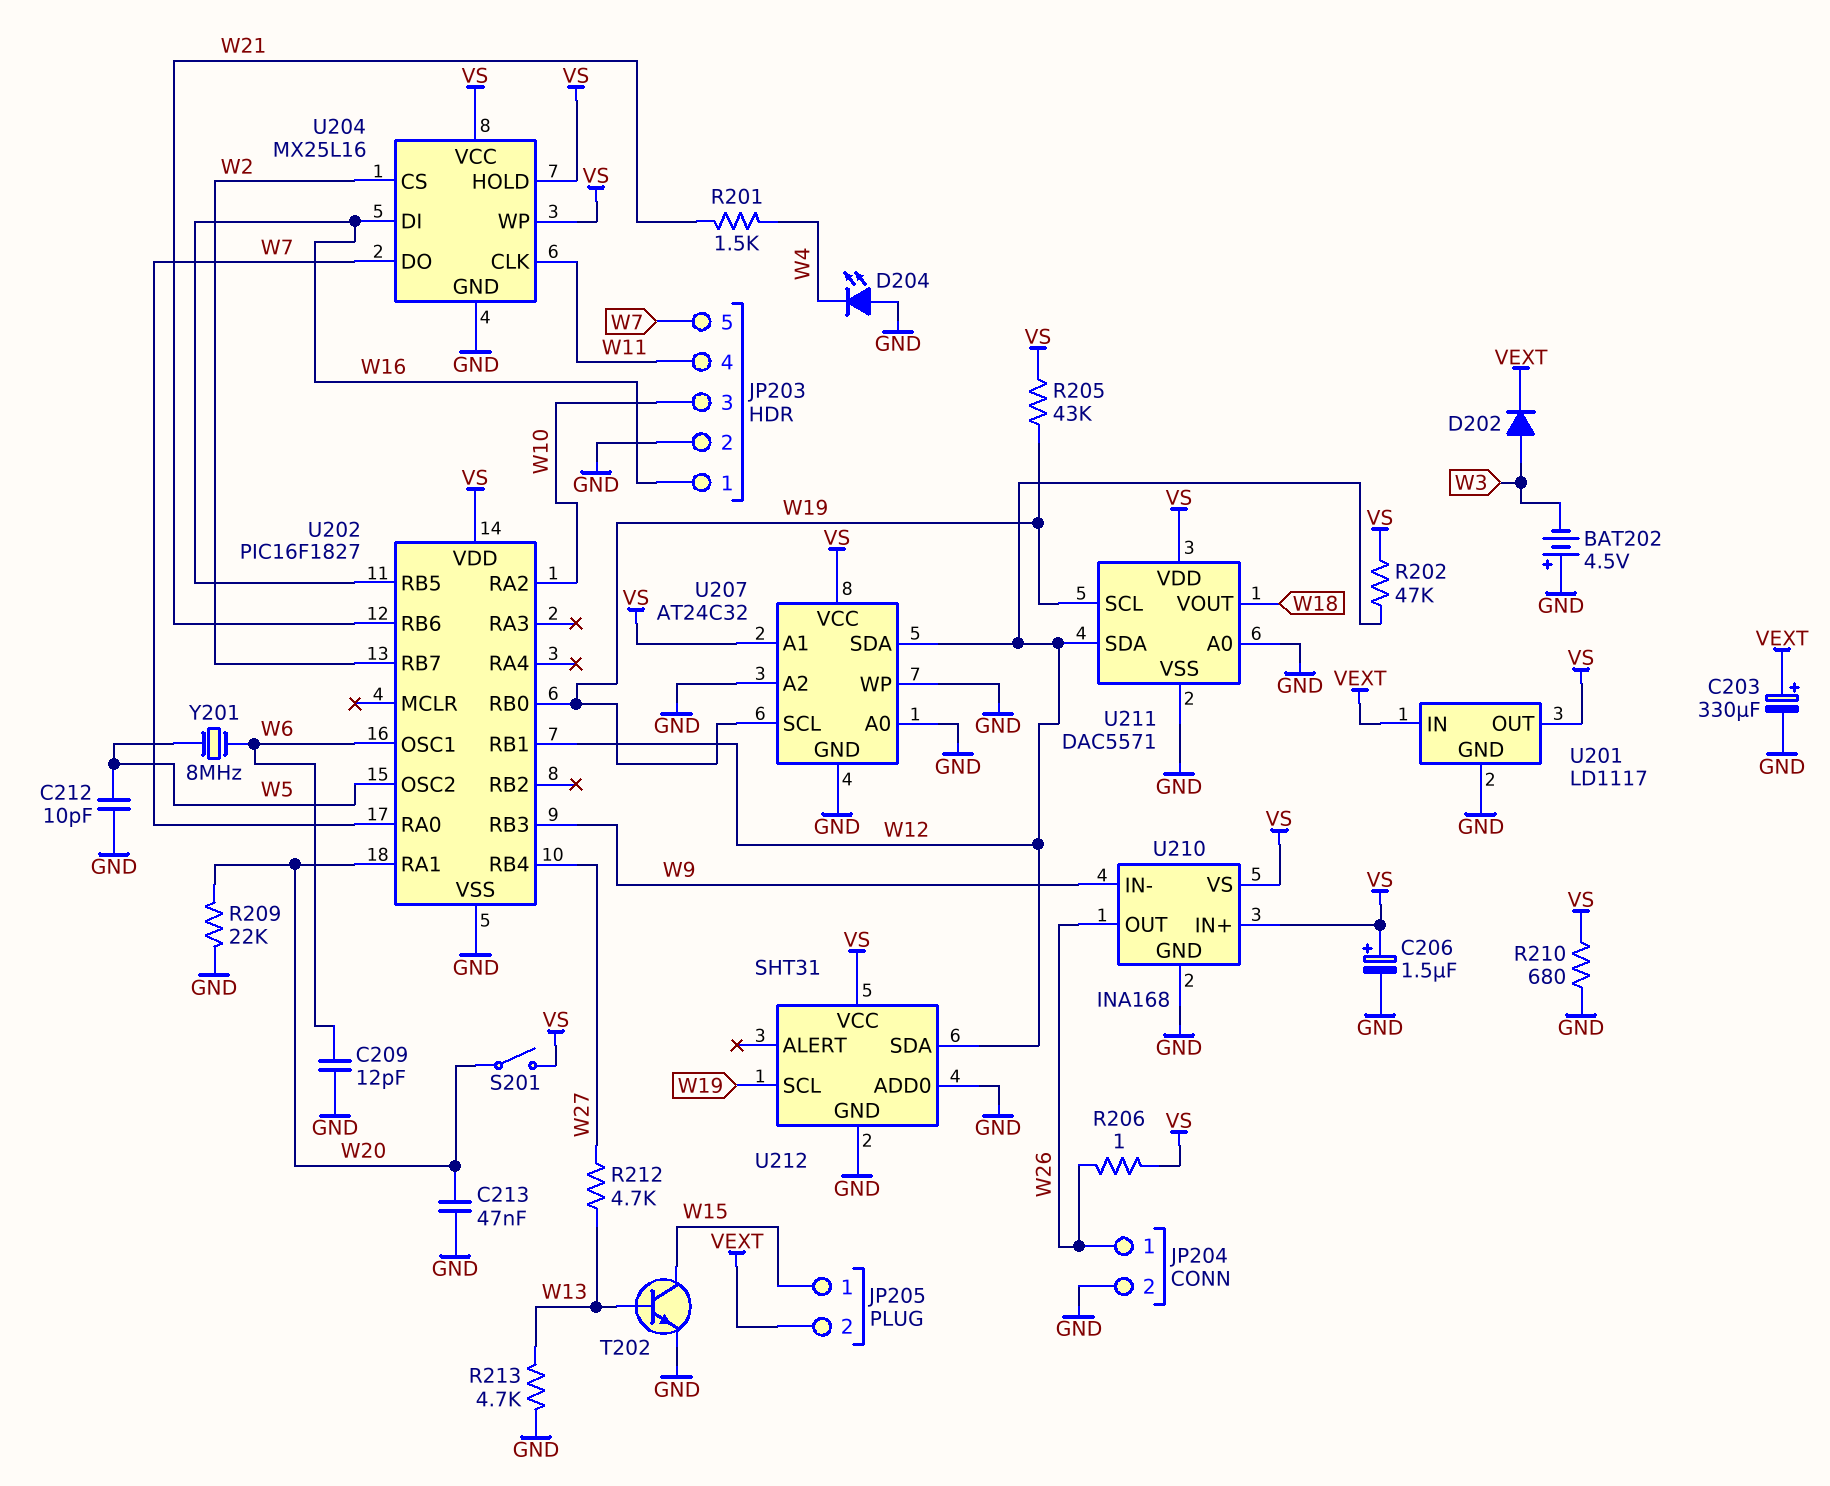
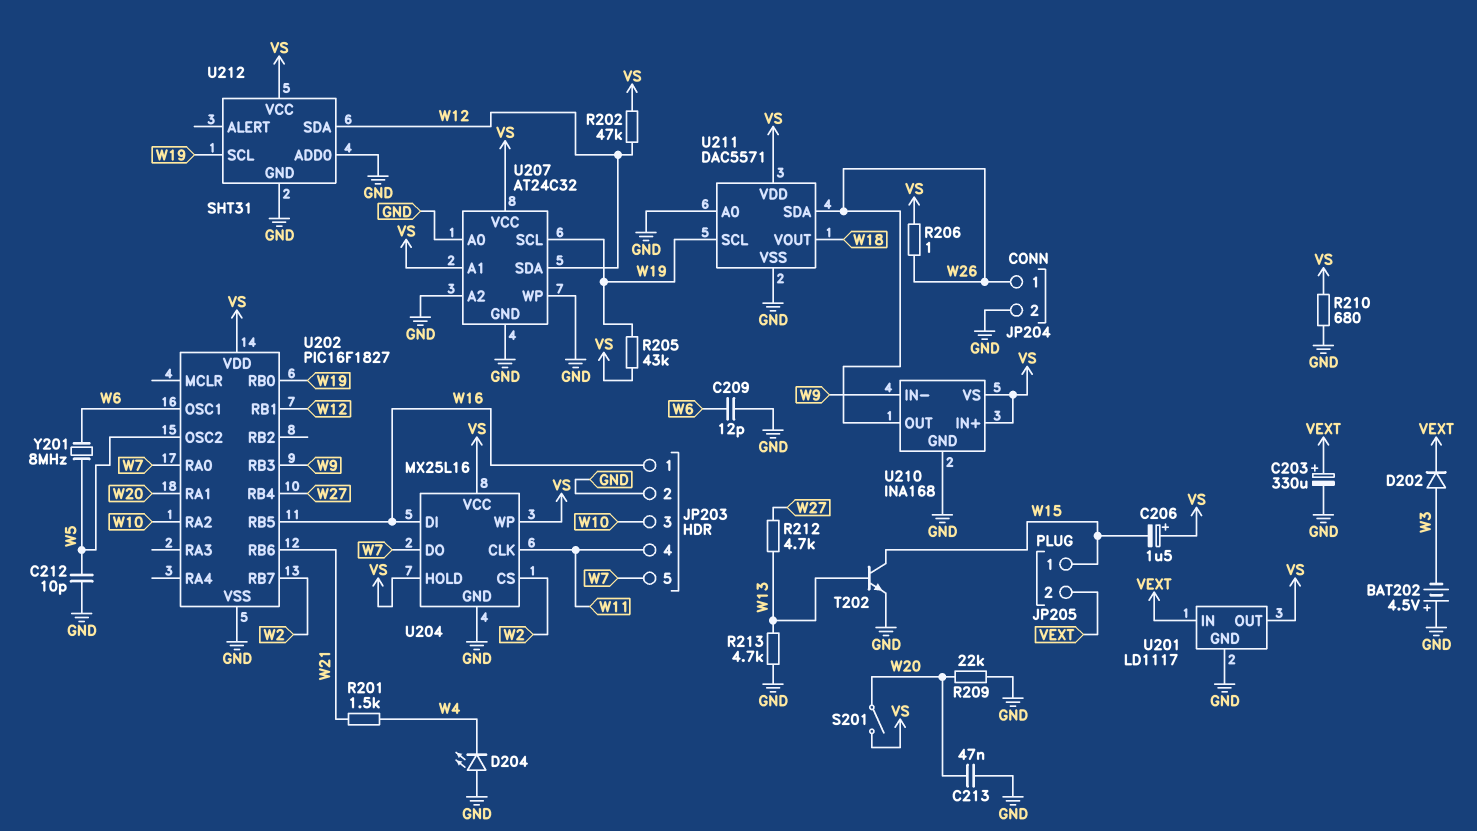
C206: 1.5uF (plus VS, minus GND) -> 1.5uF (plus VS, minus W15)
U211 pin SDA: W12 -> W26

